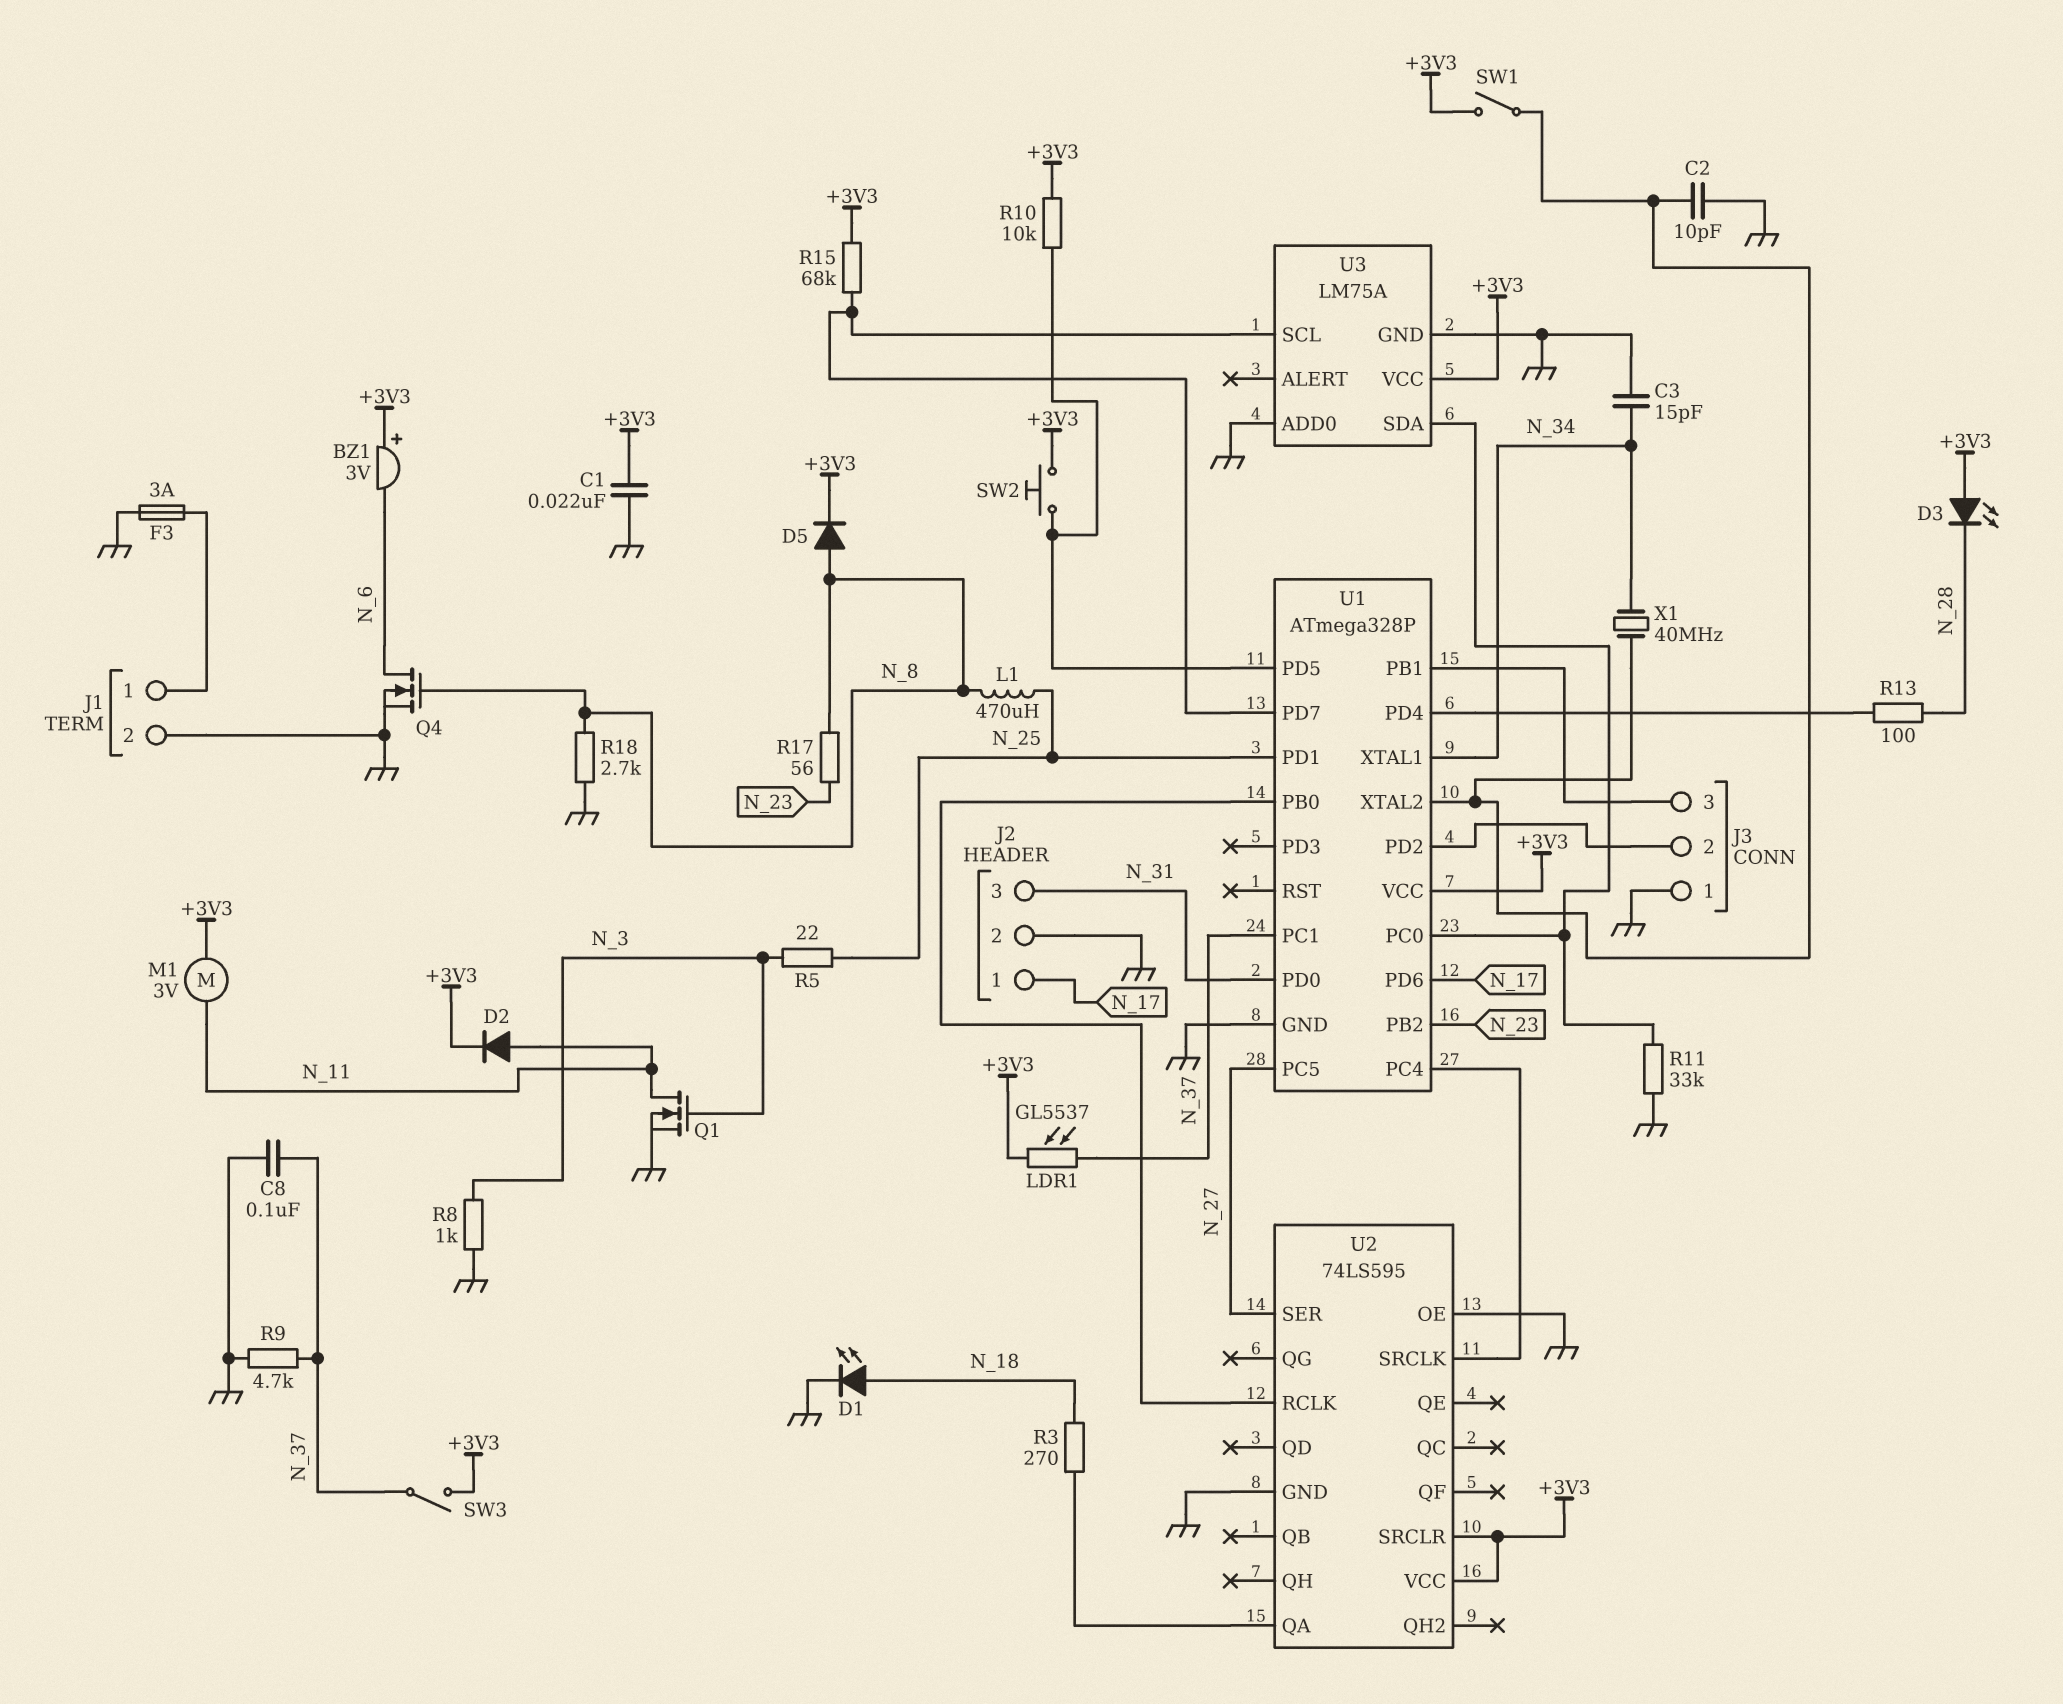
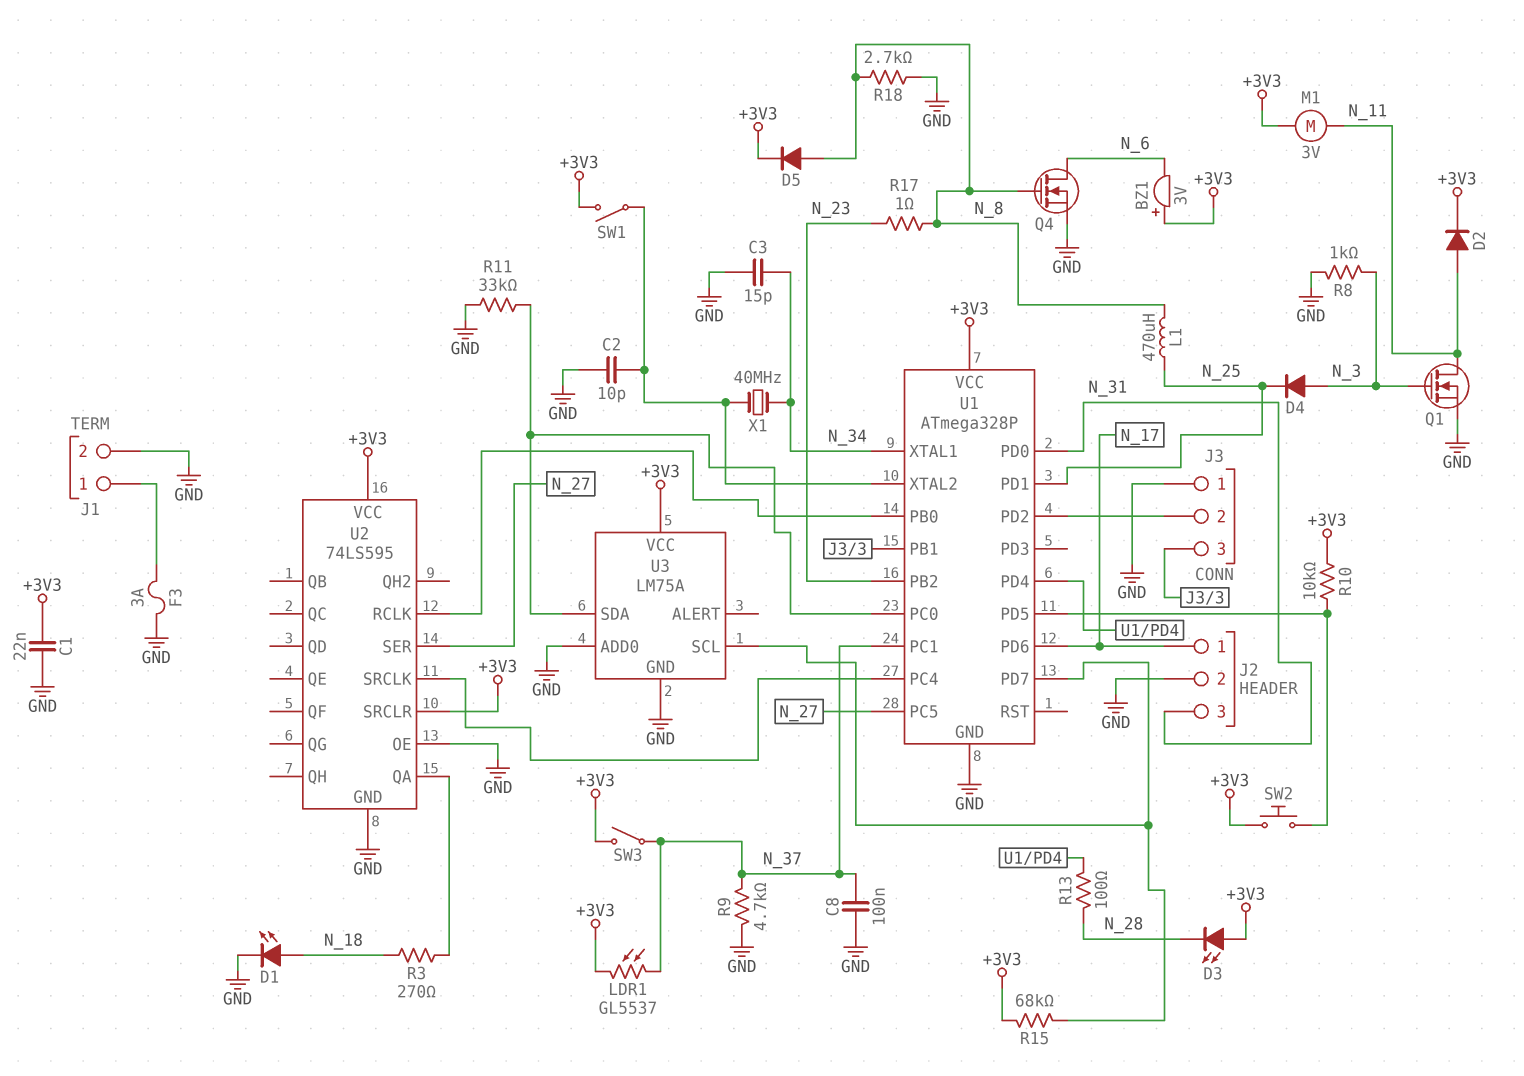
D4: none -> diode (A N_3, K N_25)
R5: 22 (N_3, N_25) -> none
R17: 56 (N_8, N_23) -> 1 (N_8, N_23)

